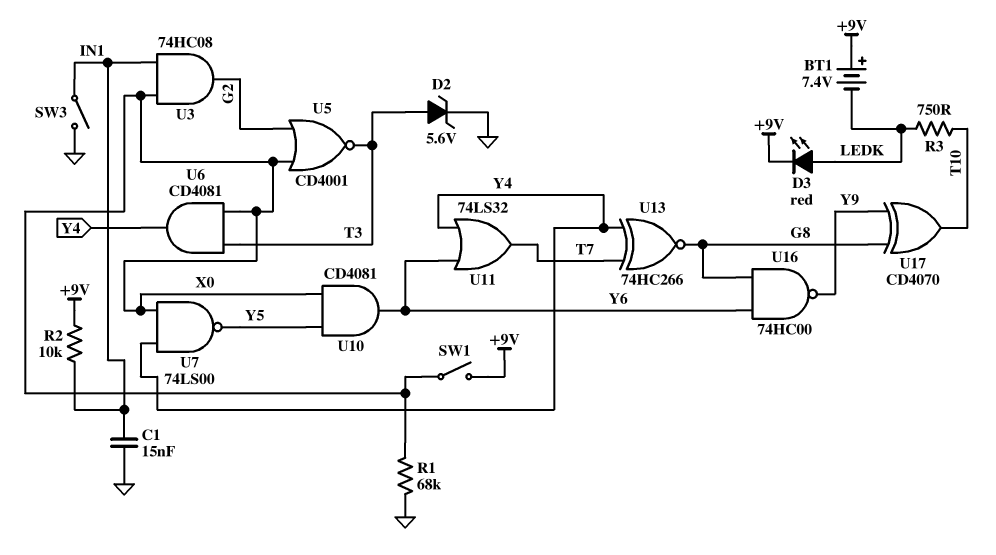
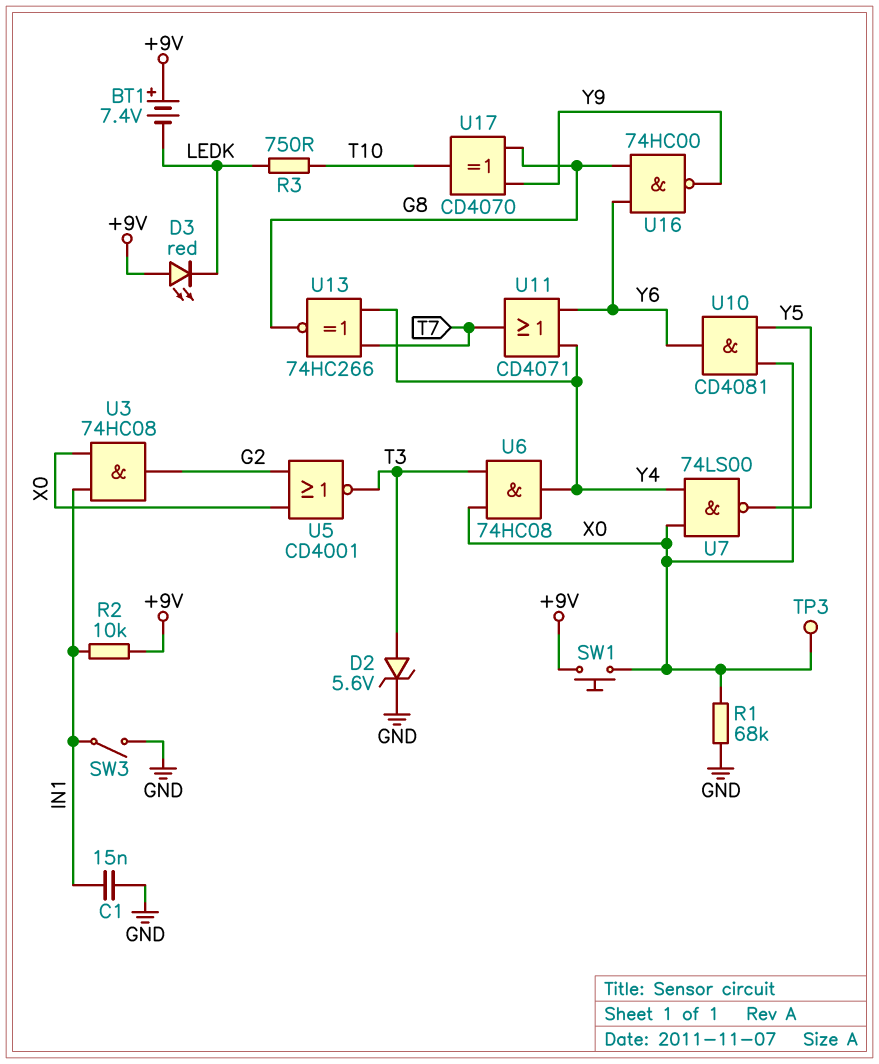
D3: LED red (A LEDK, K +9V) -> LED red (A +9V, K LEDK)
SW1: switch (+9V, X0) -> button (+9V, X0)
TP3: none -> test point (X0)
U6: AND CD4081 (in T3, in X0, out Y4) -> AND 74HC08 (in T3, in X0, out Y4)
U11: OR 74LS32 (in Y4, in Y6, out T7) -> OR CD4071 (in Y4, in Y6, out T7)

